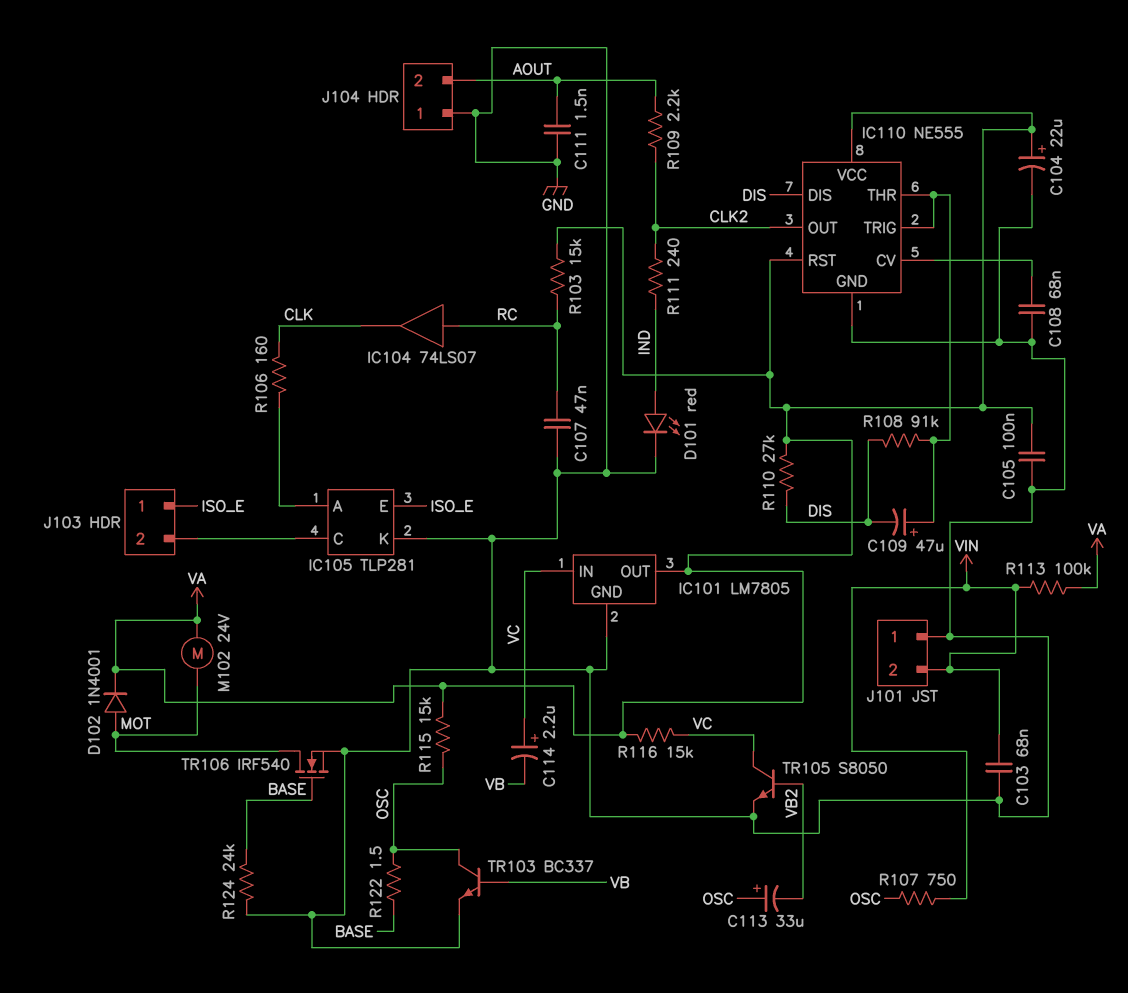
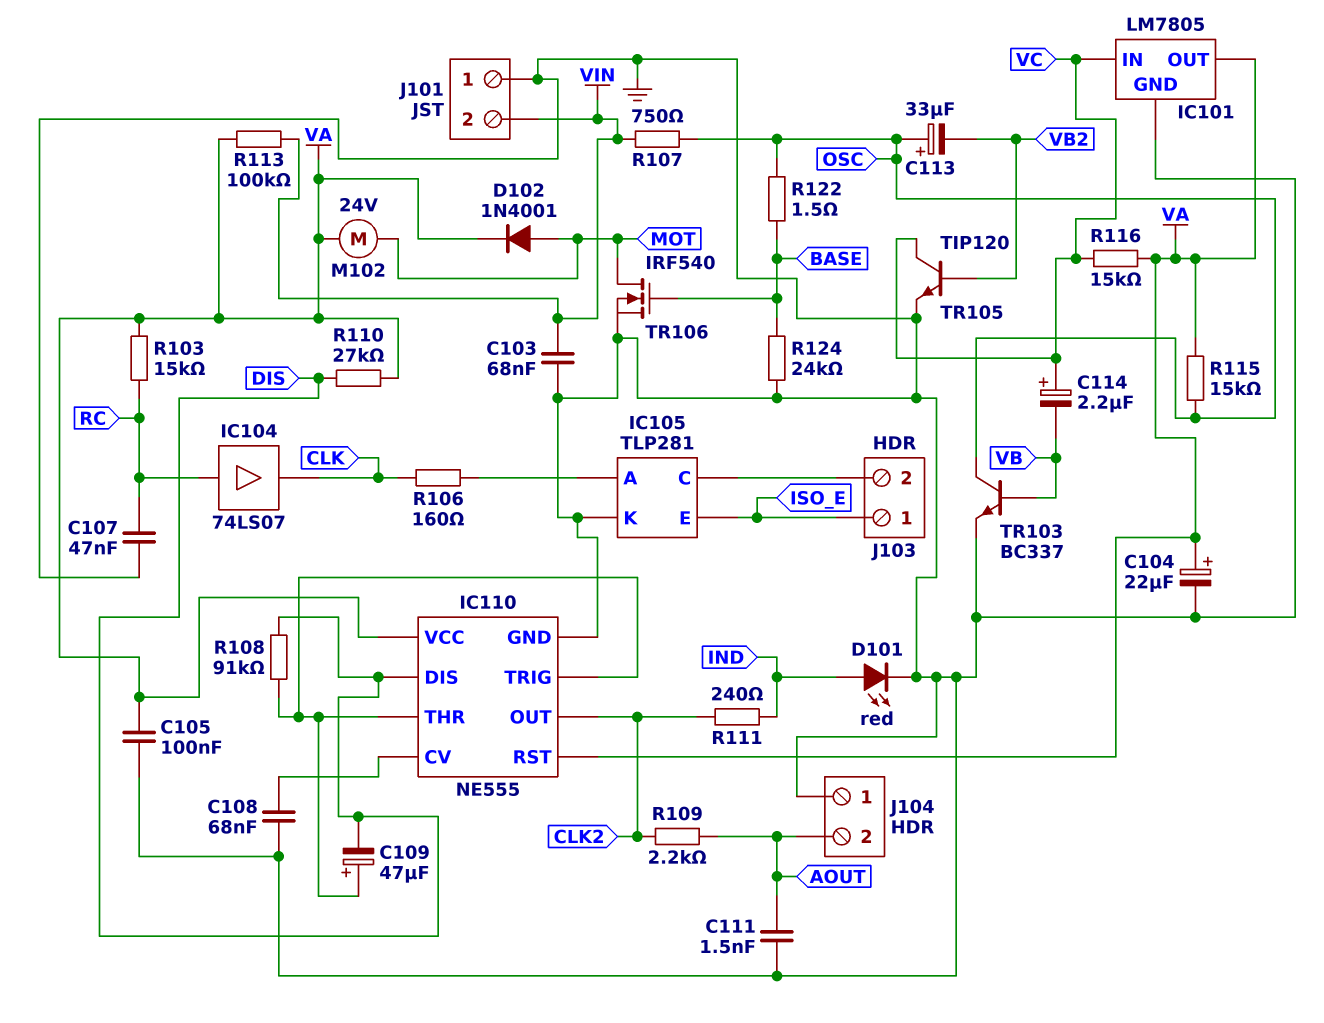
TR105: NPN S8050 (B VB2, C VC, E GND) -> NPN TIP120 (B VB2, C VC, E GND)

